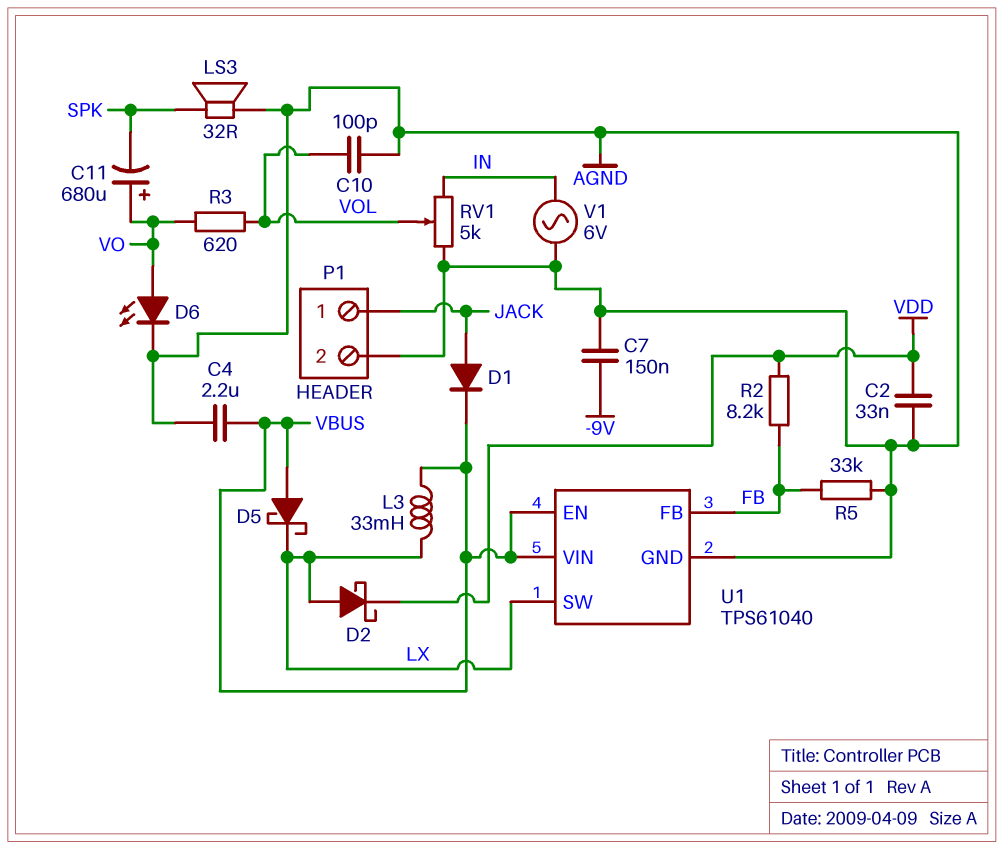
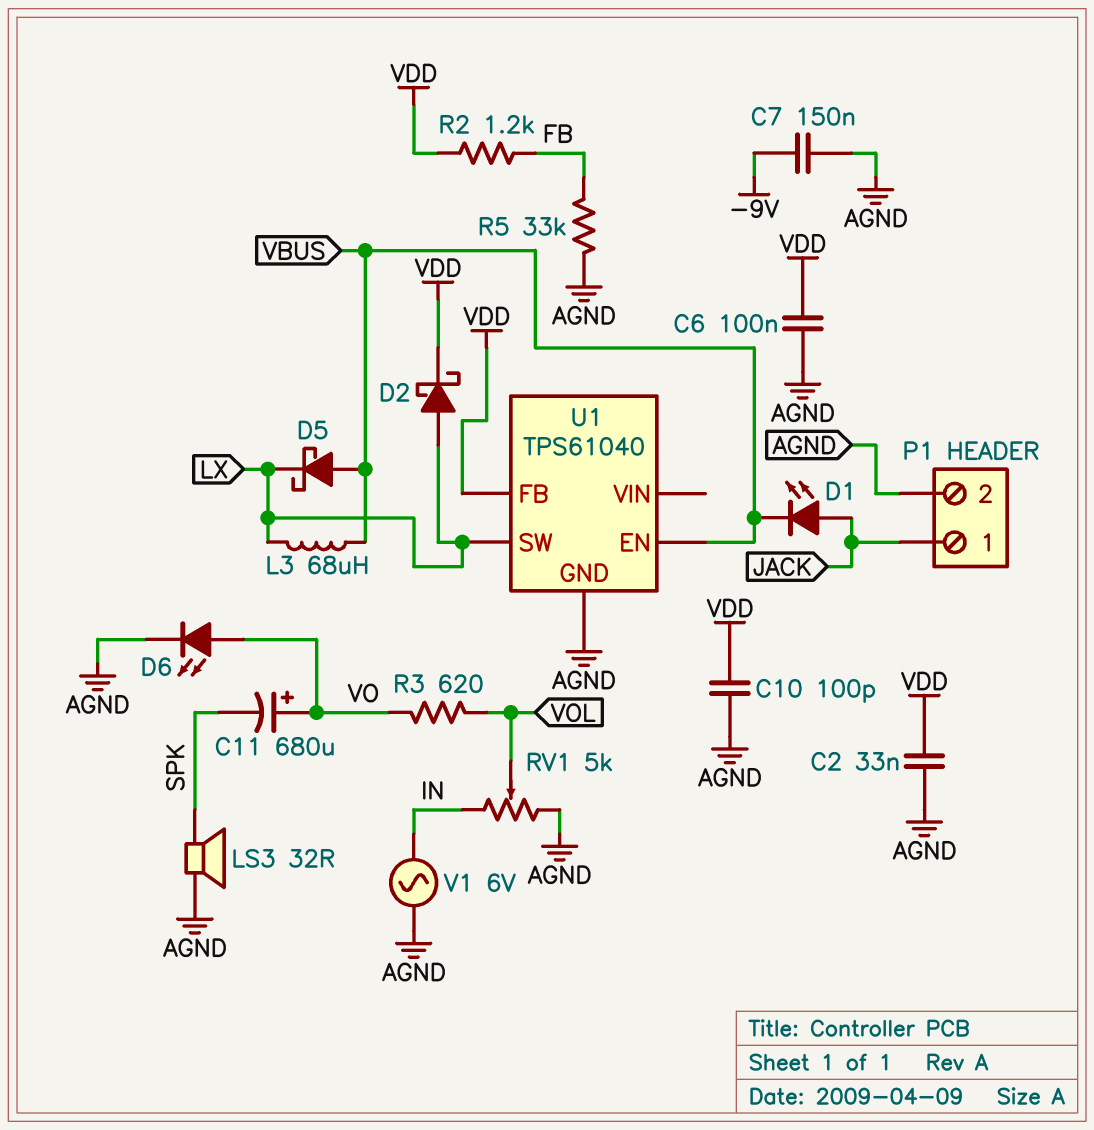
C4: 2.2uF (AGND, VBUS) -> none
C6: none -> 100nF (AGND, VDD)
C10: 100pF (AGND, VOL) -> 100pF (AGND, VDD)
D1: diode (A JACK, K VBUS) -> LED (A JACK, K VBUS)
L3: 33mH (LX, VBUS) -> 68uH (LX, VBUS)
R2: 8.2k (FB, VDD) -> 1.2k (FB, VDD)
U1 pin FB: FB -> VDD
U1 pin VIN: VBUS -> none

